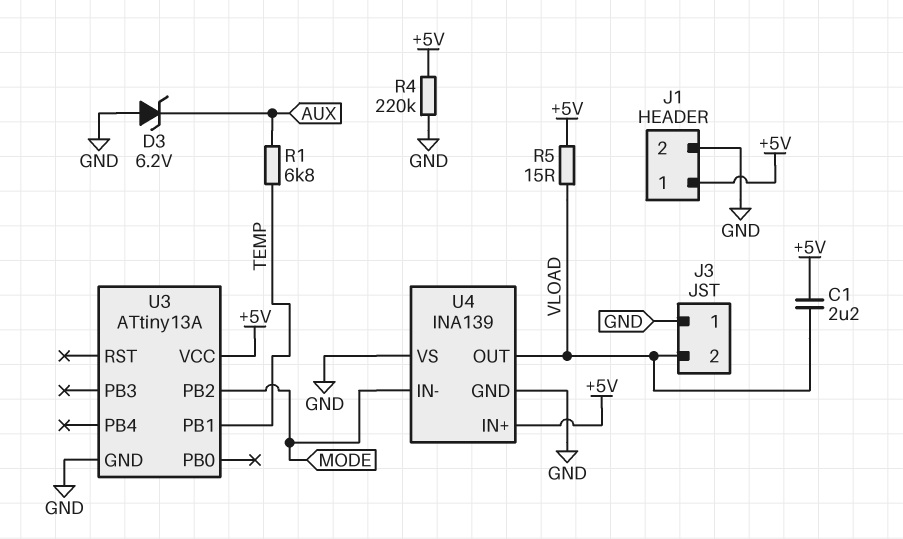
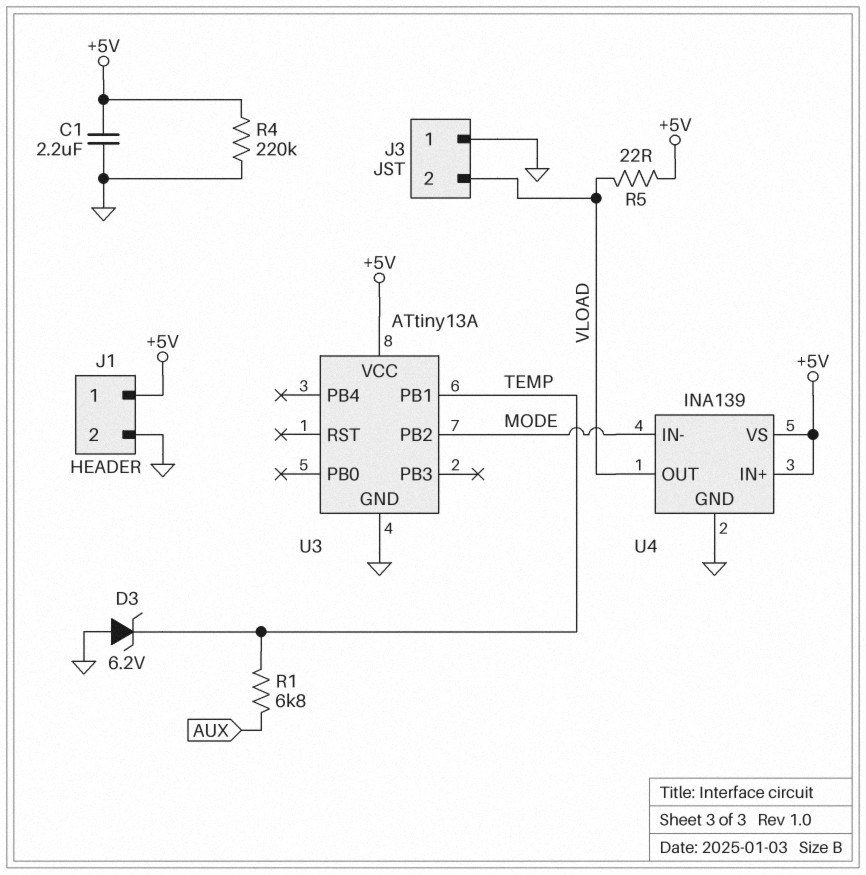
C1: 2.2uF (+5V, VLOAD) -> 2.2uF (+5V, GND)
D3: zener 6.2V (A GND, K AUX) -> zener 6.2V (A GND, K TEMP)
R5: 15 (+5V, VLOAD) -> 22 (+5V, VLOAD)
U4 pin VS: GND -> +5V

